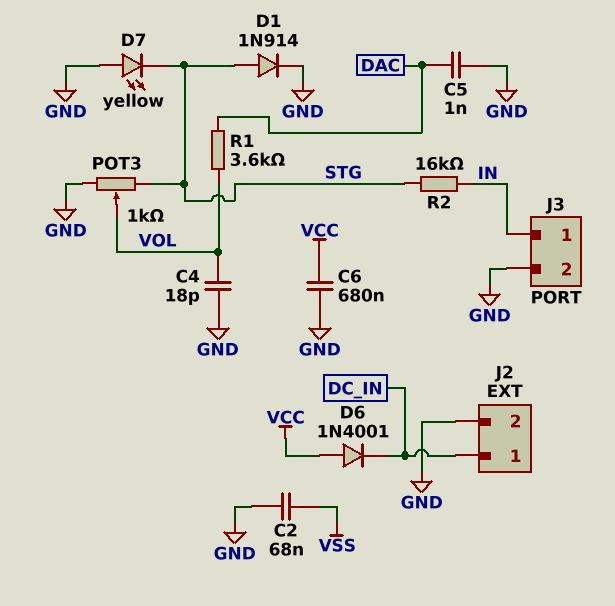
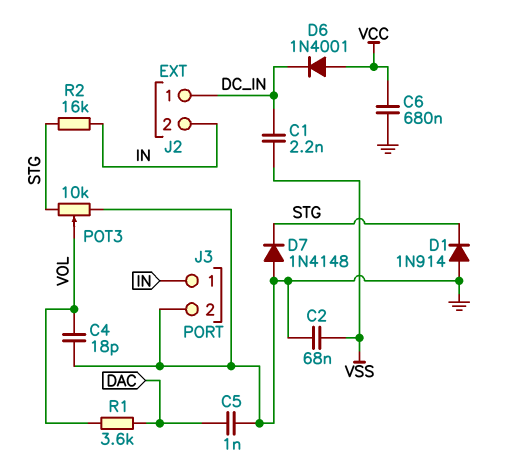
C1: none -> 2.2nF (DC_IN, VSS)
D1: diode 1N914 (A STG, K GND) -> diode 1N914 (A GND, K STG)
D7: LED yellow (A GND, K STG) -> diode 1N4148 (A GND, K STG)
J2 pin 2: GND -> IN
POT3: 1k (GND, STG, wiper VOL) -> 10k (GND, STG, wiper VOL)

